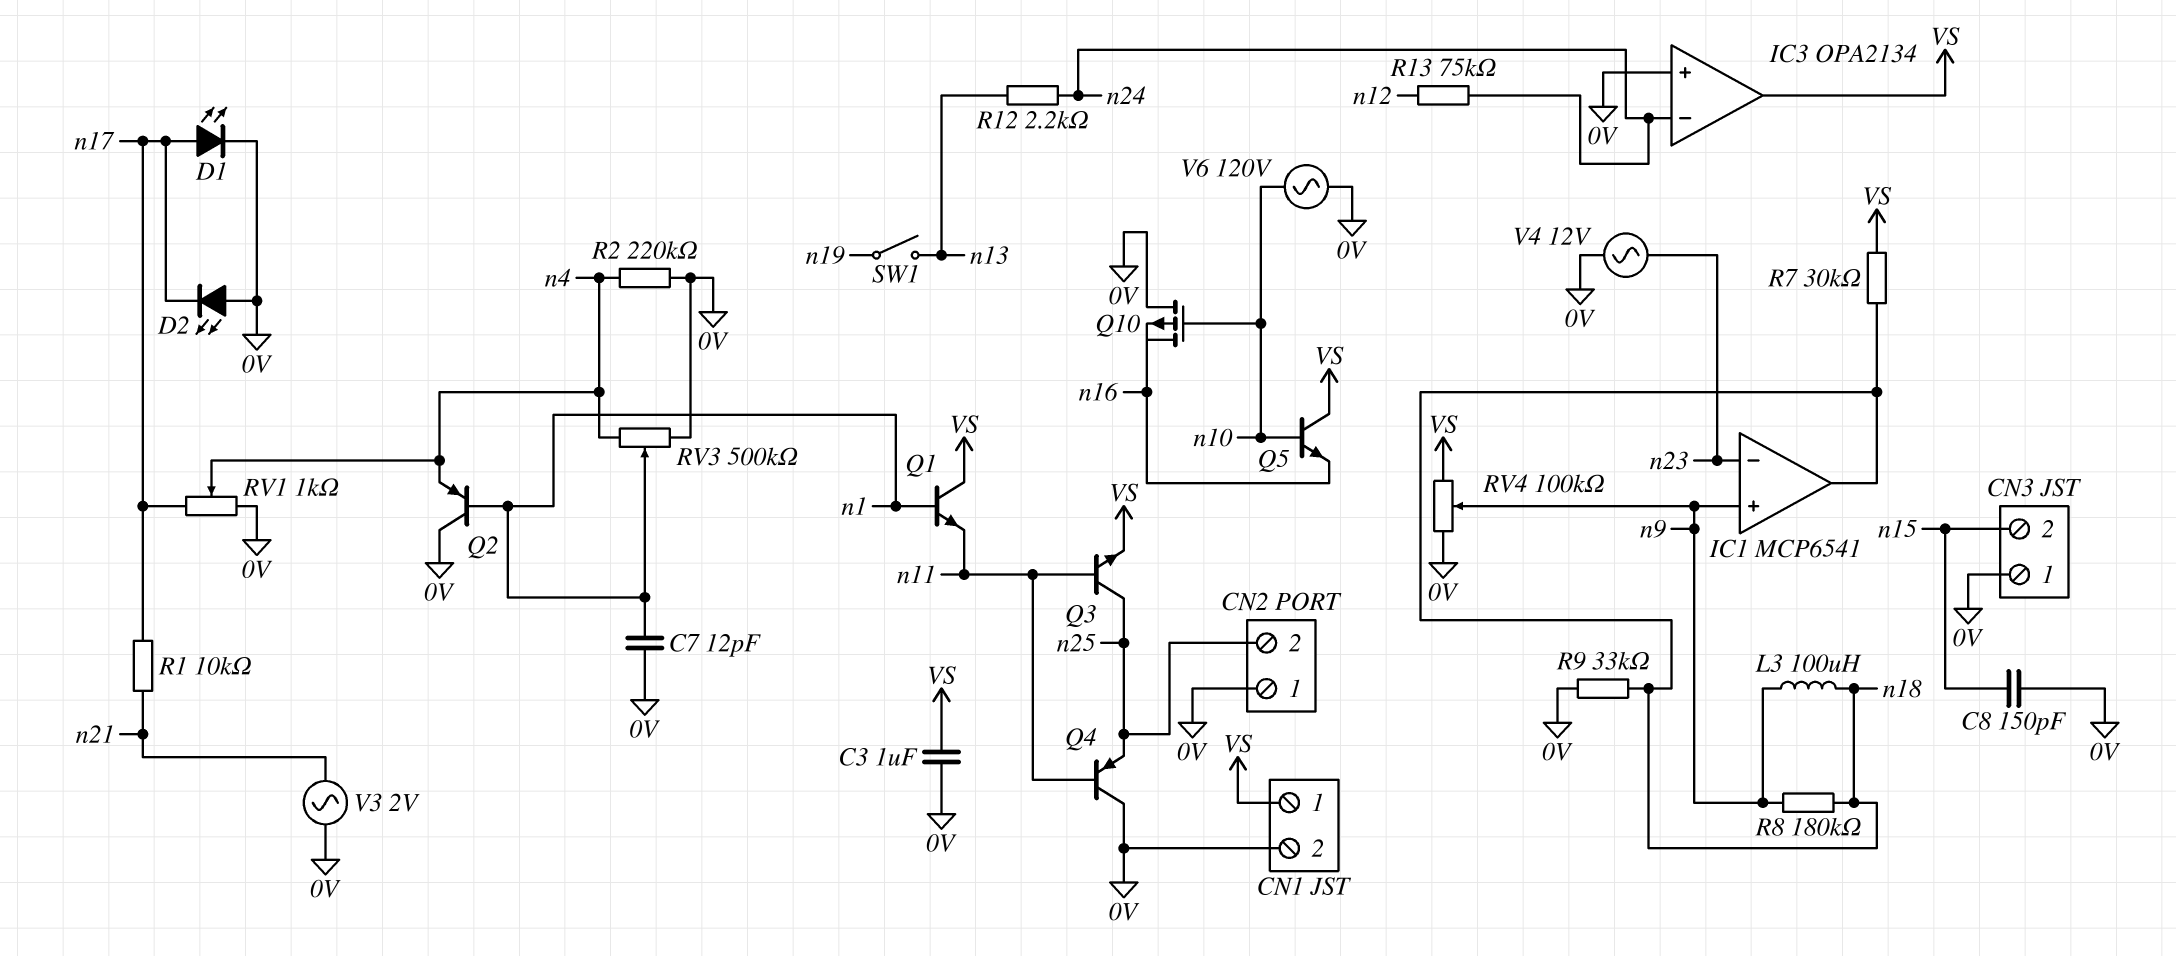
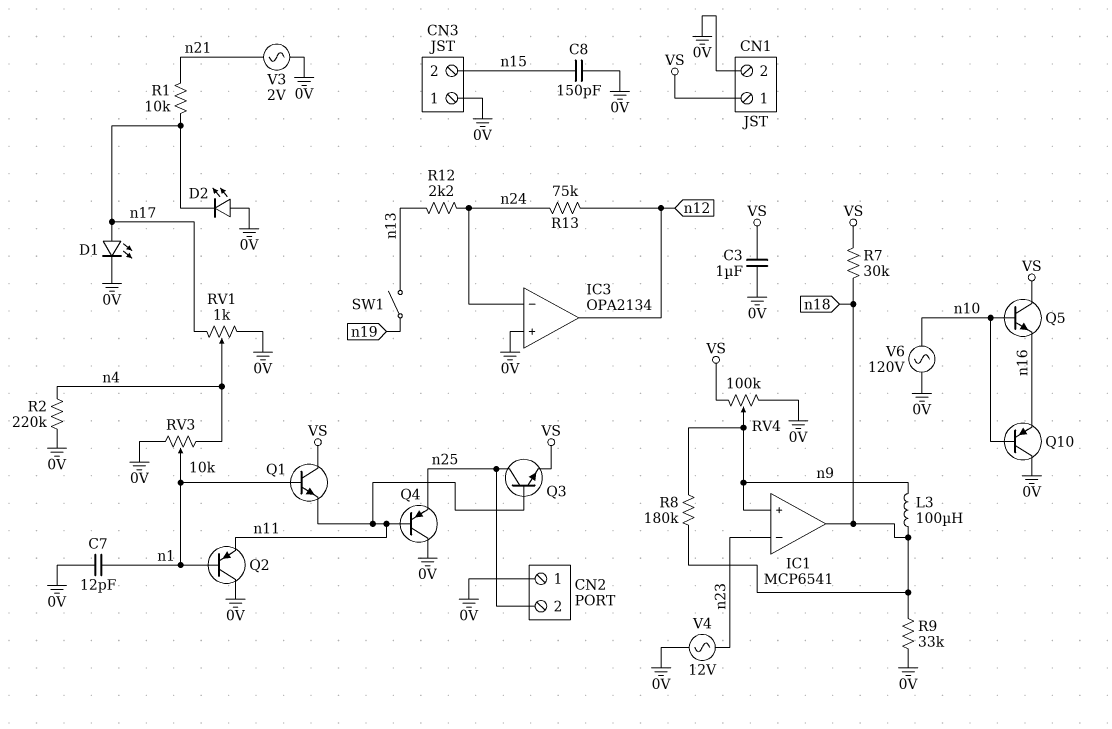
IC3 pin out: VS -> n12
Q2: PNP (B n1, C 0V, E n4) -> PNP (B n1, C 0V, E n11)
Q10: PMOS (G n10, D 0V, S n16) -> PNP (B n10, C 0V, E n16)
RV3: 500k (0V, n4, wiper n1) -> 10k (0V, n4, wiper n1)

